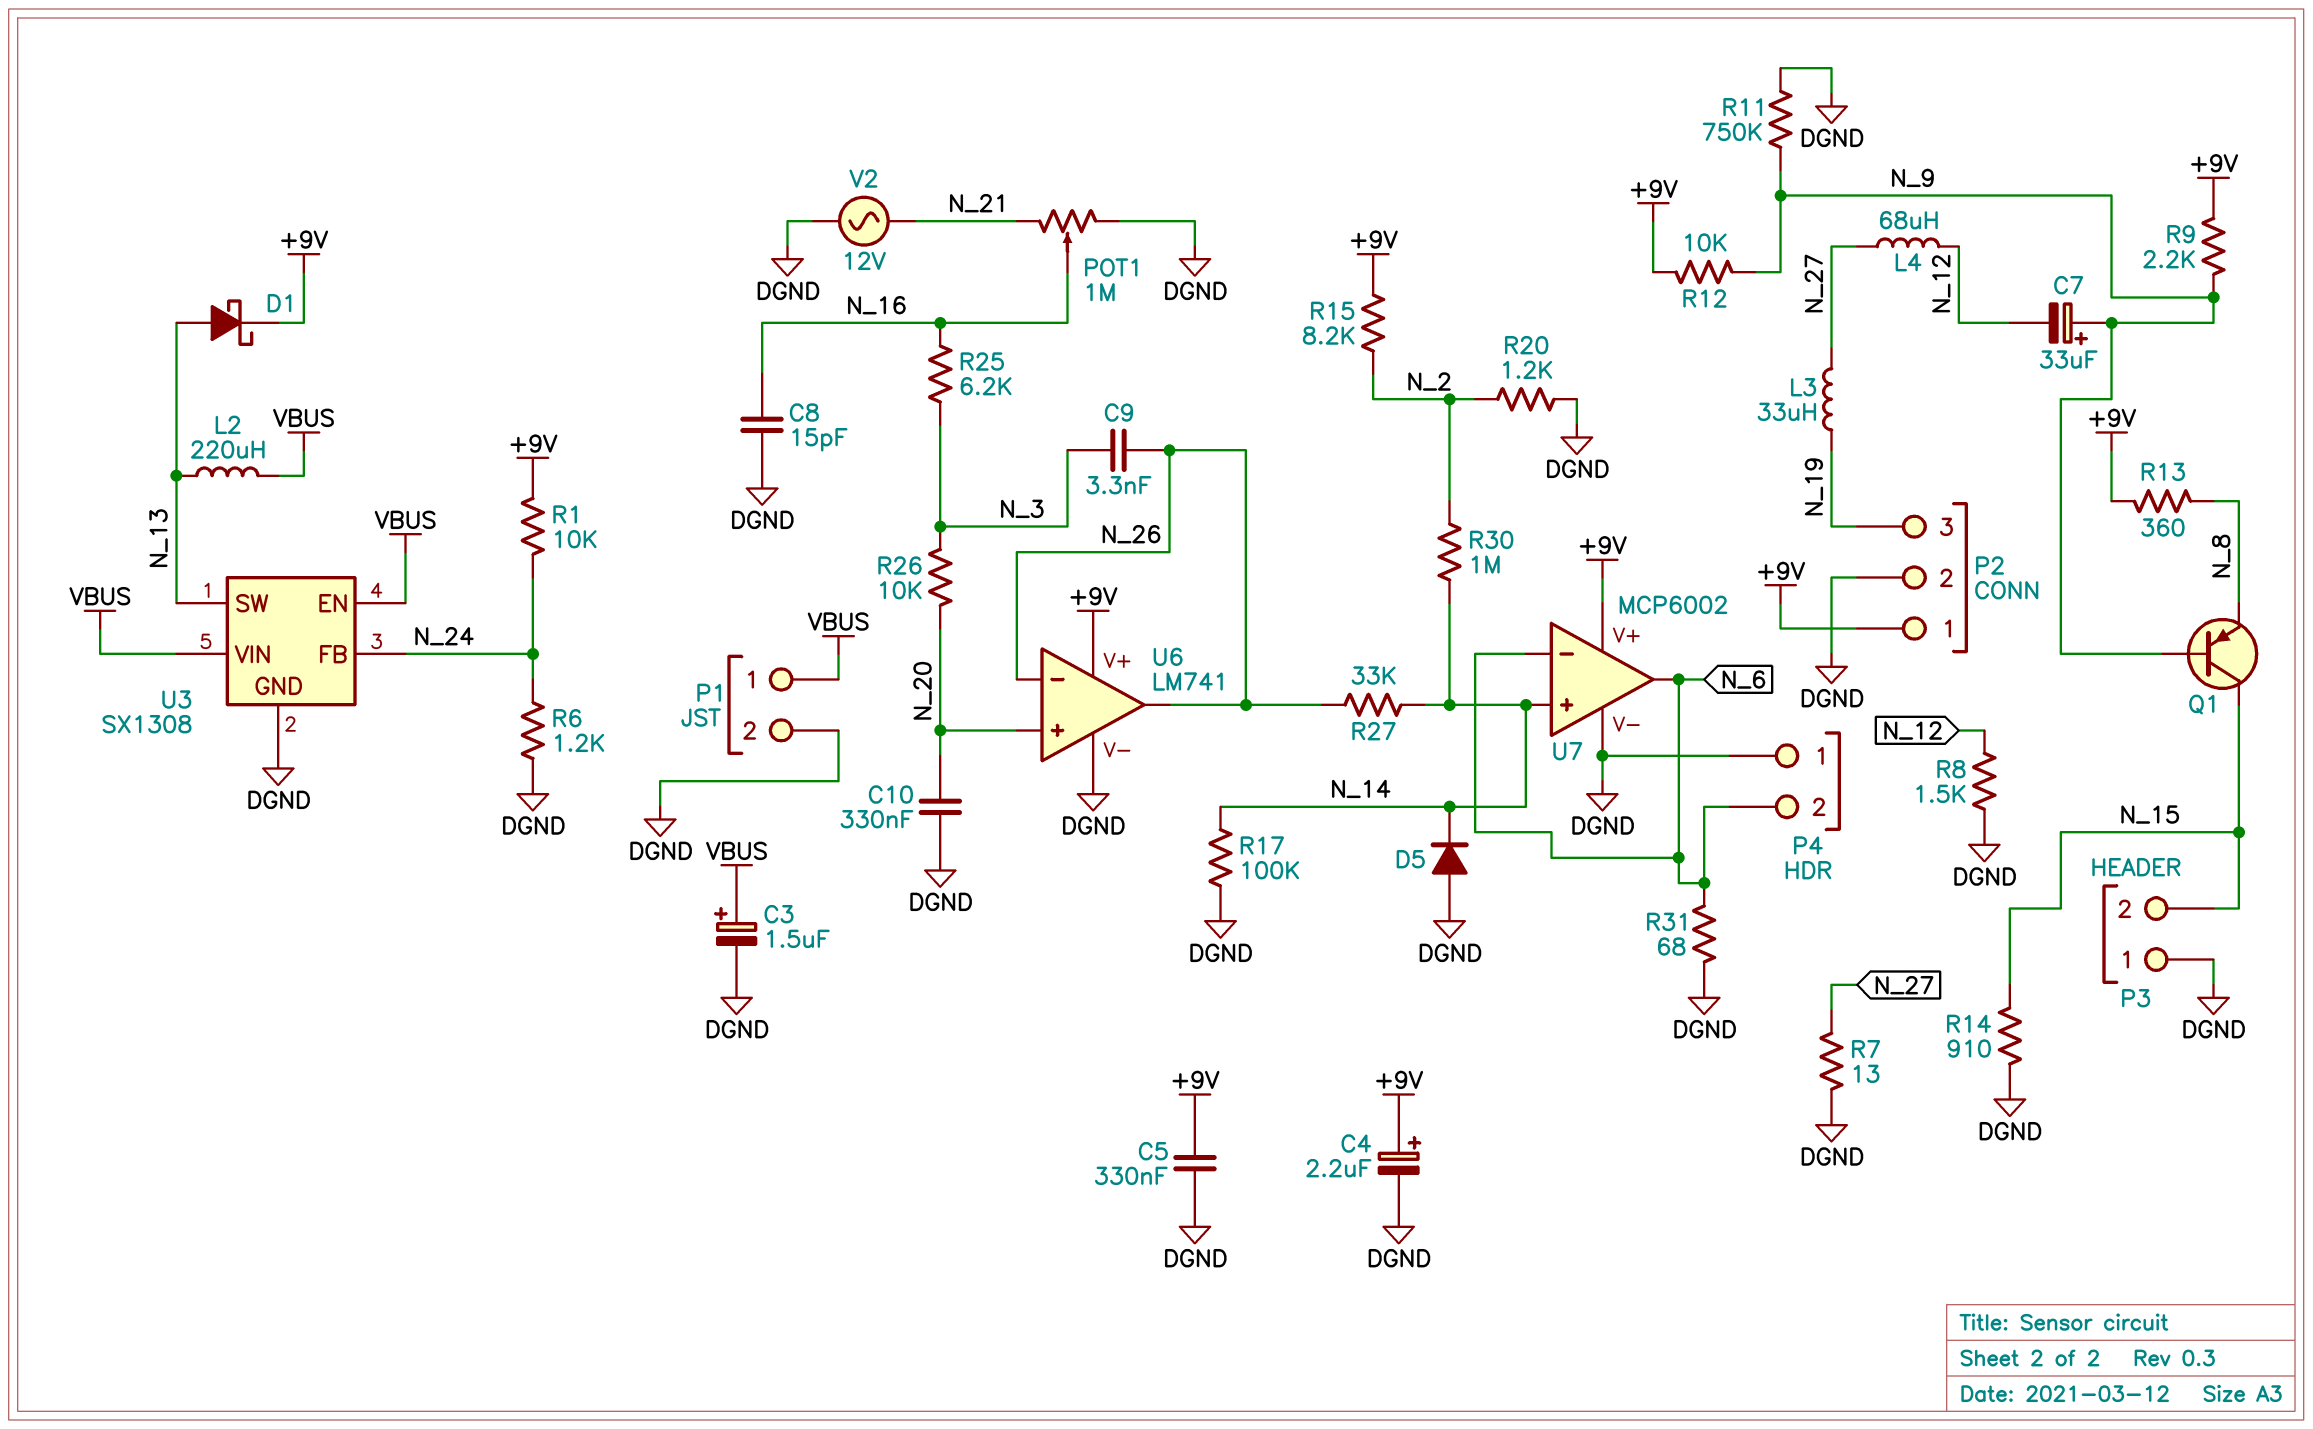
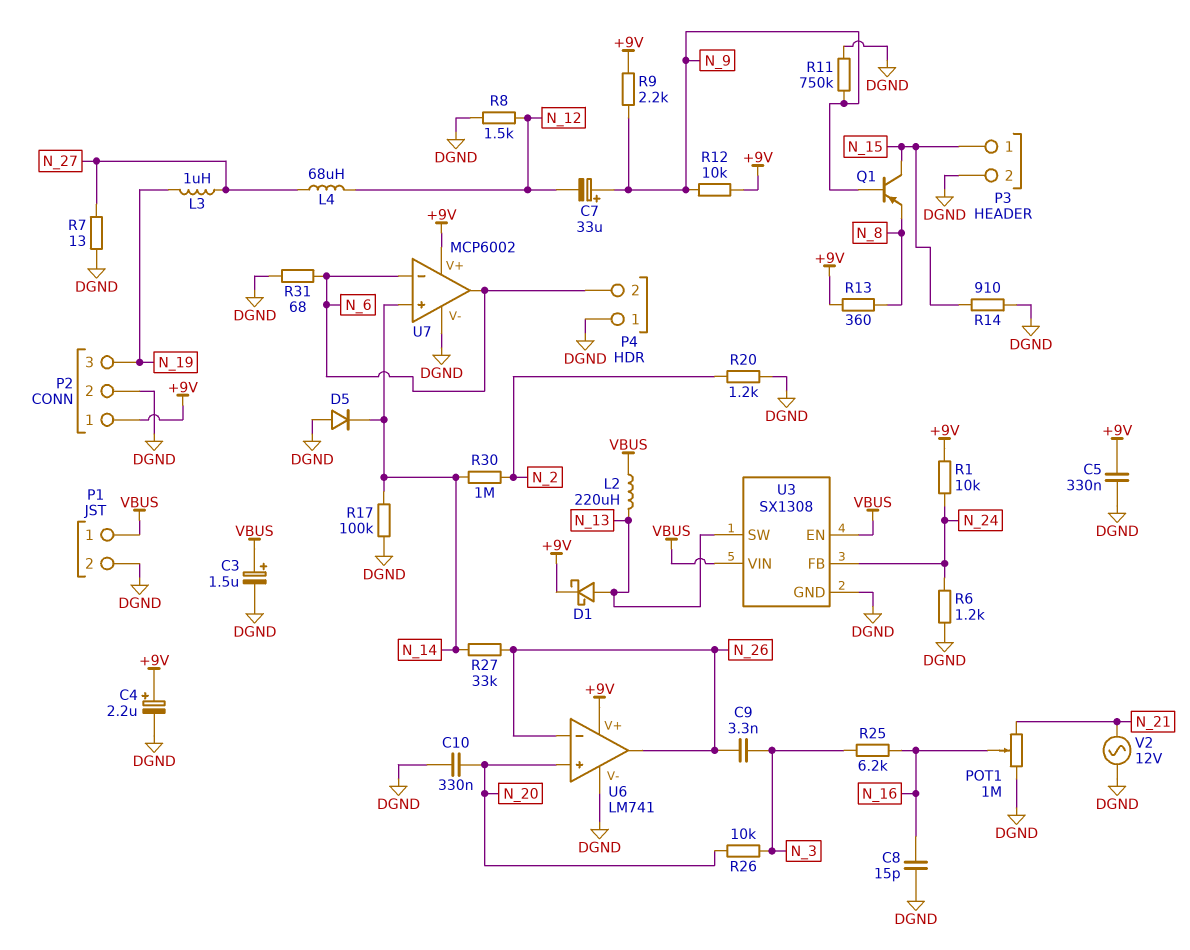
L3: 33uH (N_19, N_27) -> 1uH (N_19, N_27)
P3 pin 1: DGND -> N_15
P3 pin 2: N_15 -> DGND
R15: 8.2k (+9V, N_2) -> none

